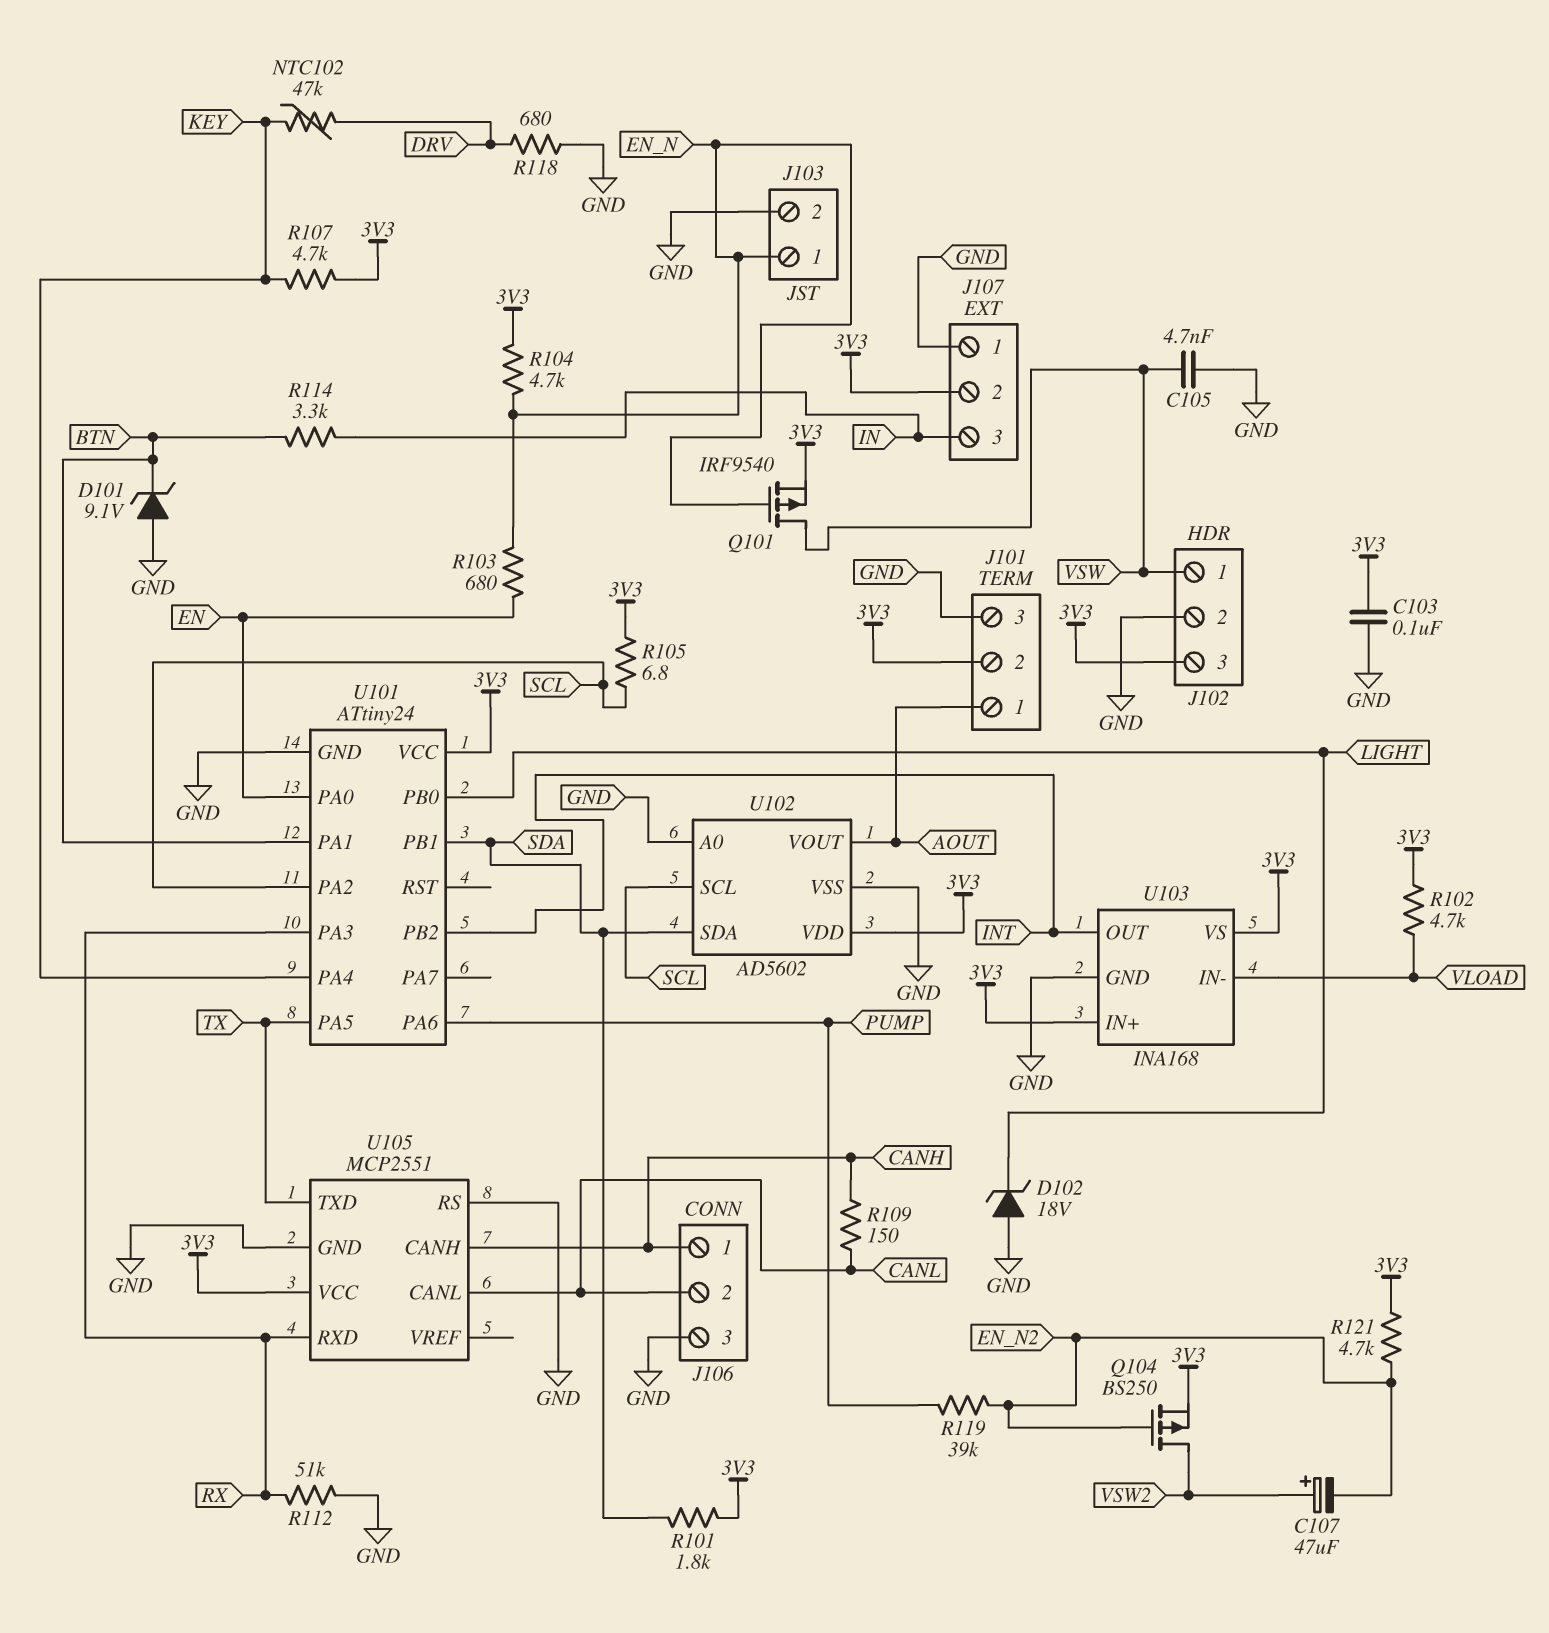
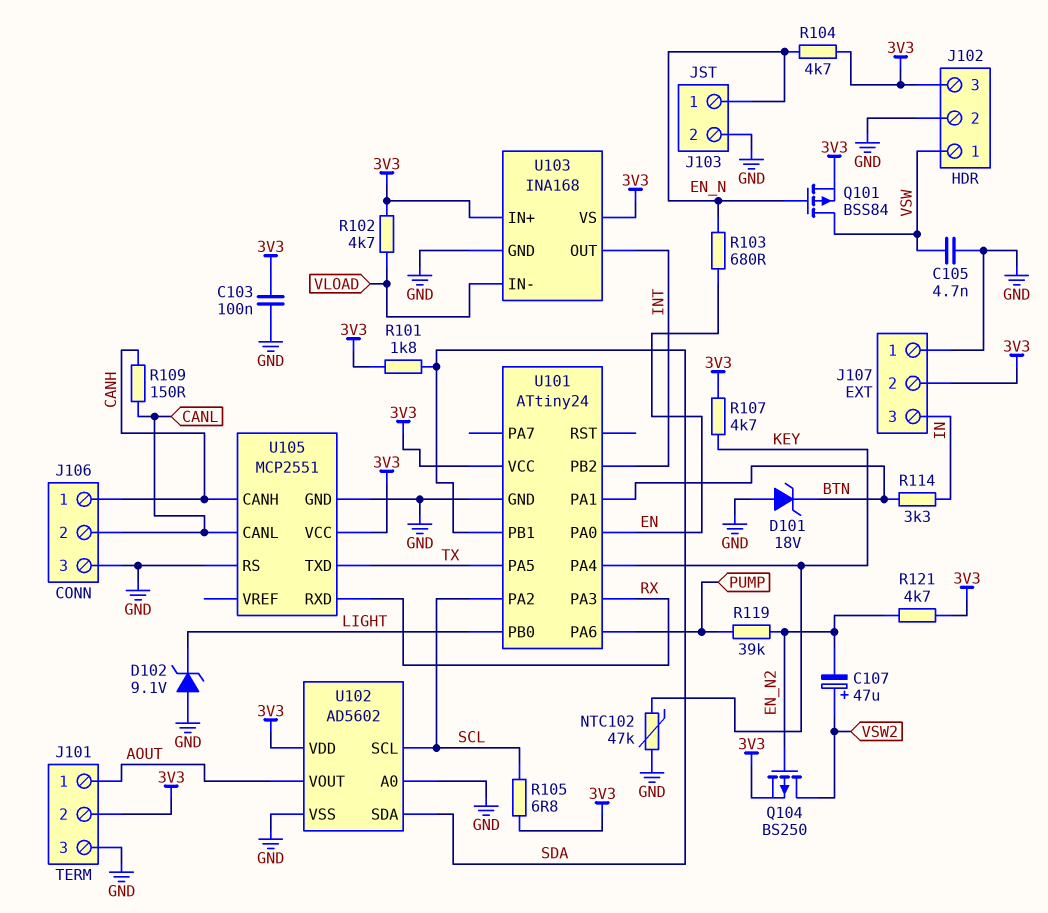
D101: zener 9.1V (A GND, K BTN) -> zener 18V (A GND, K BTN)
D102: zener 18V (A GND, K LIGHT) -> zener 9.1V (A GND, K LIGHT)
NTC102: 47k (DRV, KEY) -> 47k (GND, KEY)
Q101: PMOS IRF9540 (G EN_N, D VSW, S 3V3) -> PMOS BSS84 (G EN_N, D VSW, S 3V3)
R112: 51k (GND, RX) -> none
R118: 680 (DRV, GND) -> none

